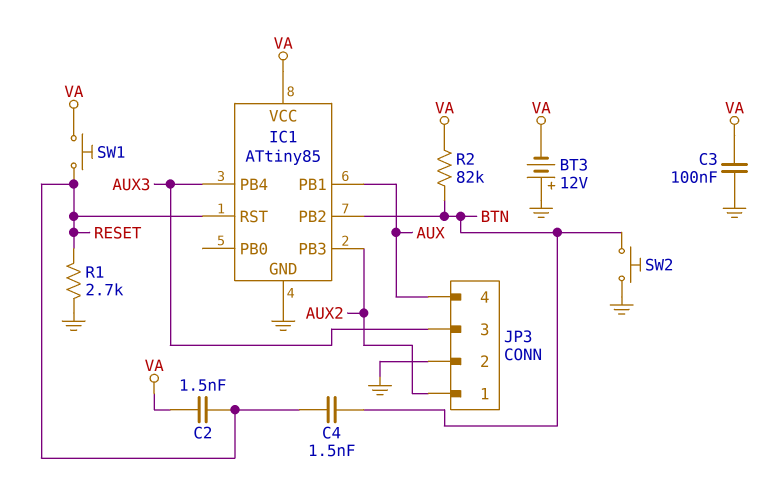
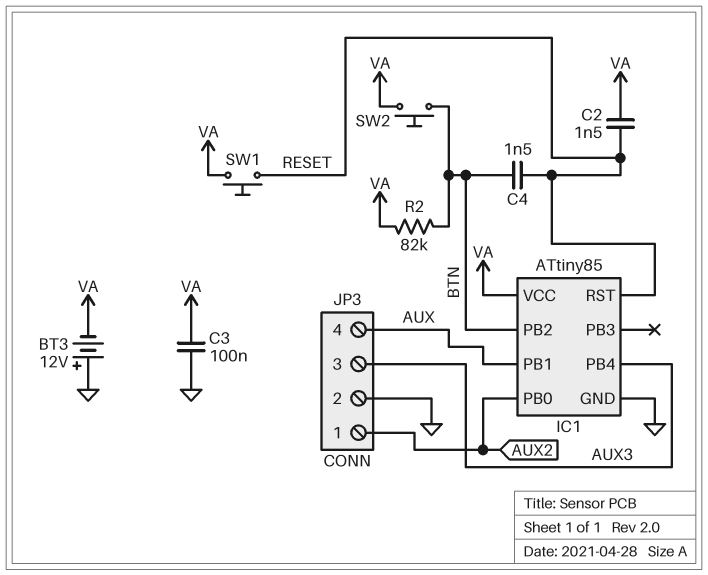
IC1 pin PB0: none -> AUX2
IC1 pin PB3: AUX2 -> none
R1: 2.7k (GND, RESET) -> none
SW2: button (BTN, GND) -> button (BTN, VA)

